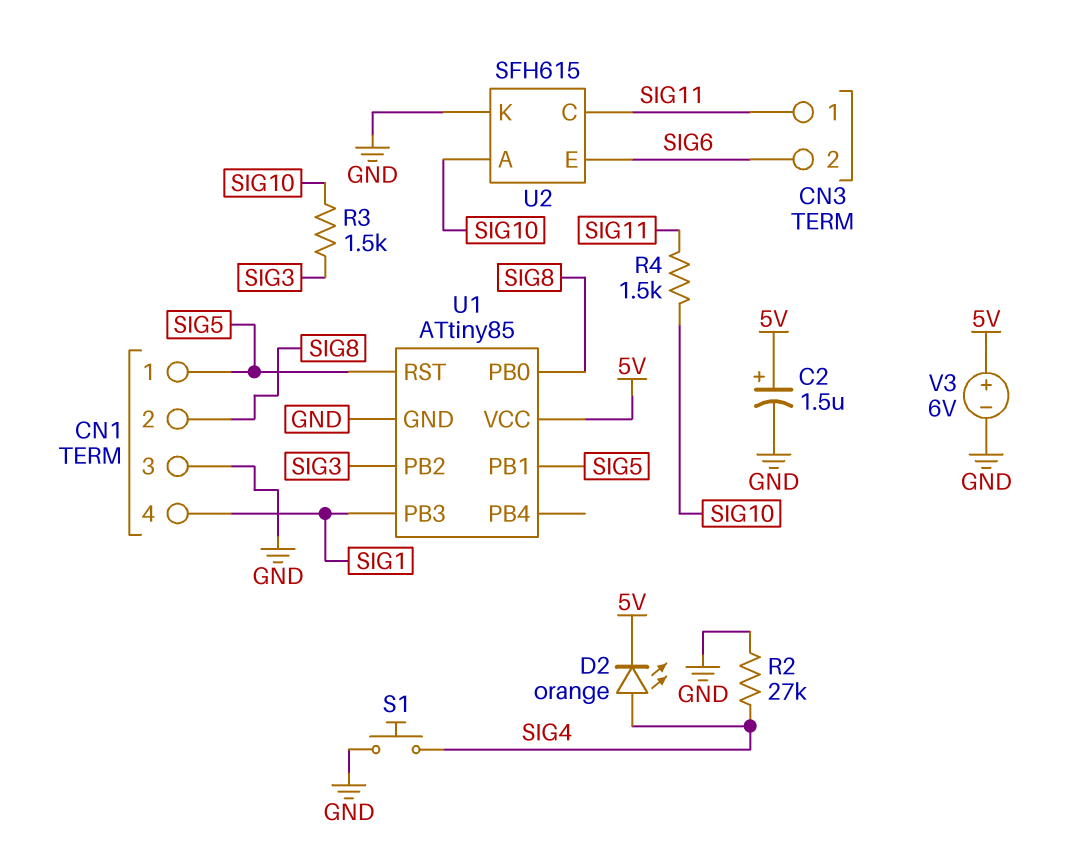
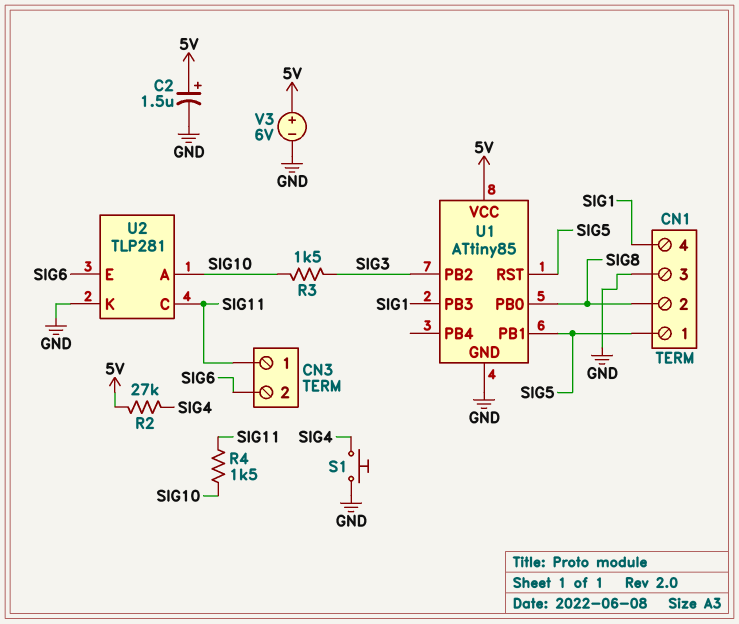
D2: LED orange (A SIG4, K 5V) -> none
R2: 27k (GND, SIG4) -> 27k (5V, SIG4)
U2: SFH615 -> TLP281

